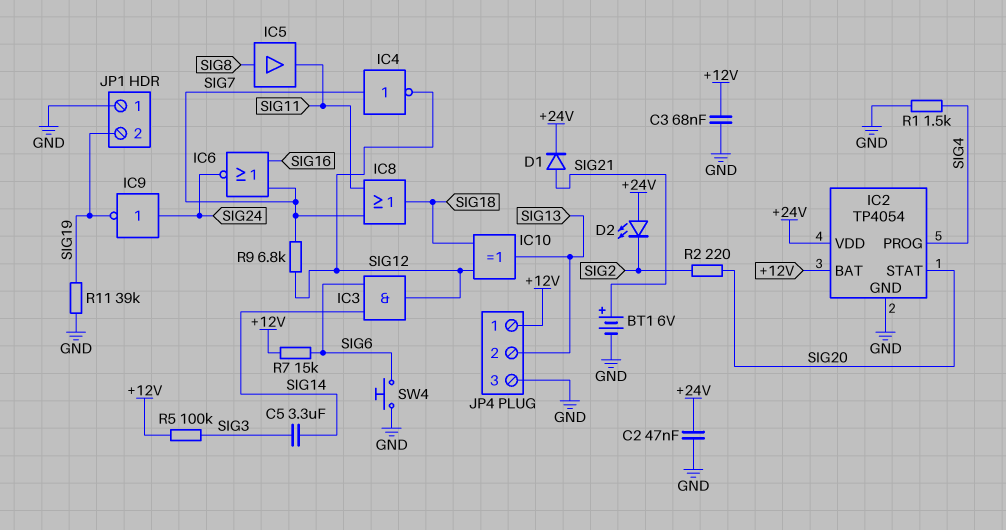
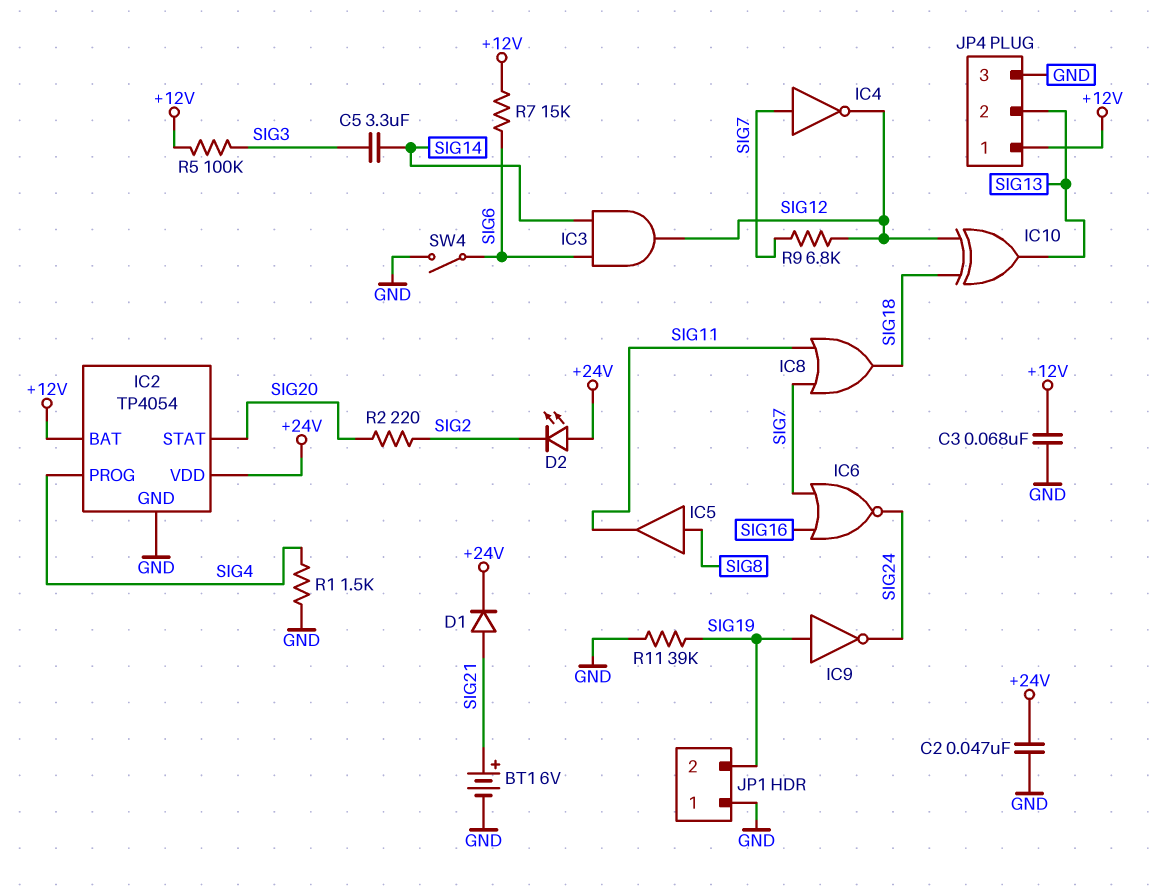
IC9: NOT (in SIG24, out SIG19) -> NOT (in SIG19, out SIG24)
SW4: button (GND, SIG6) -> switch (GND, SIG6)

